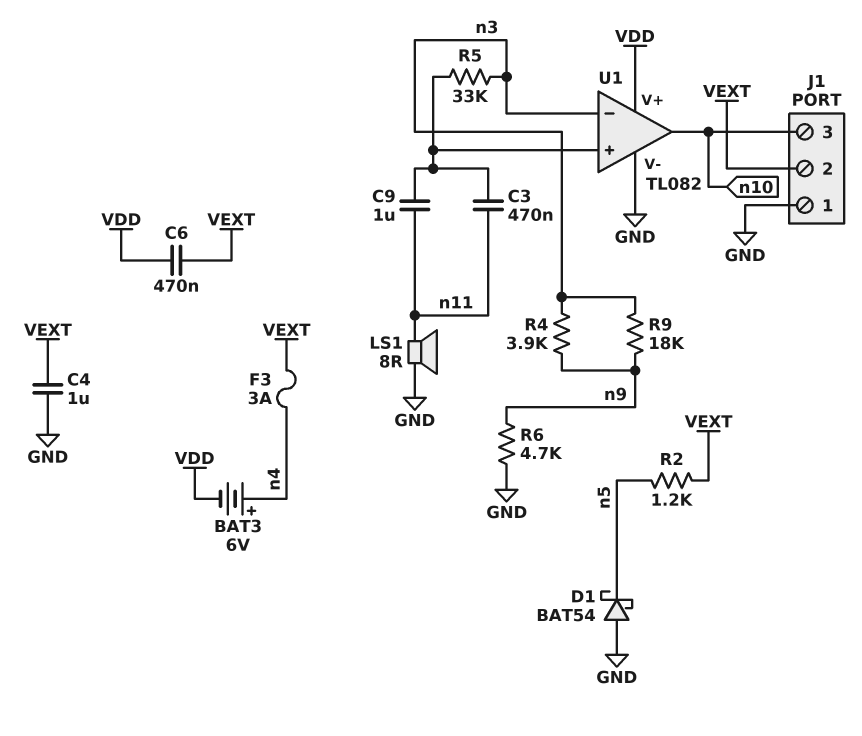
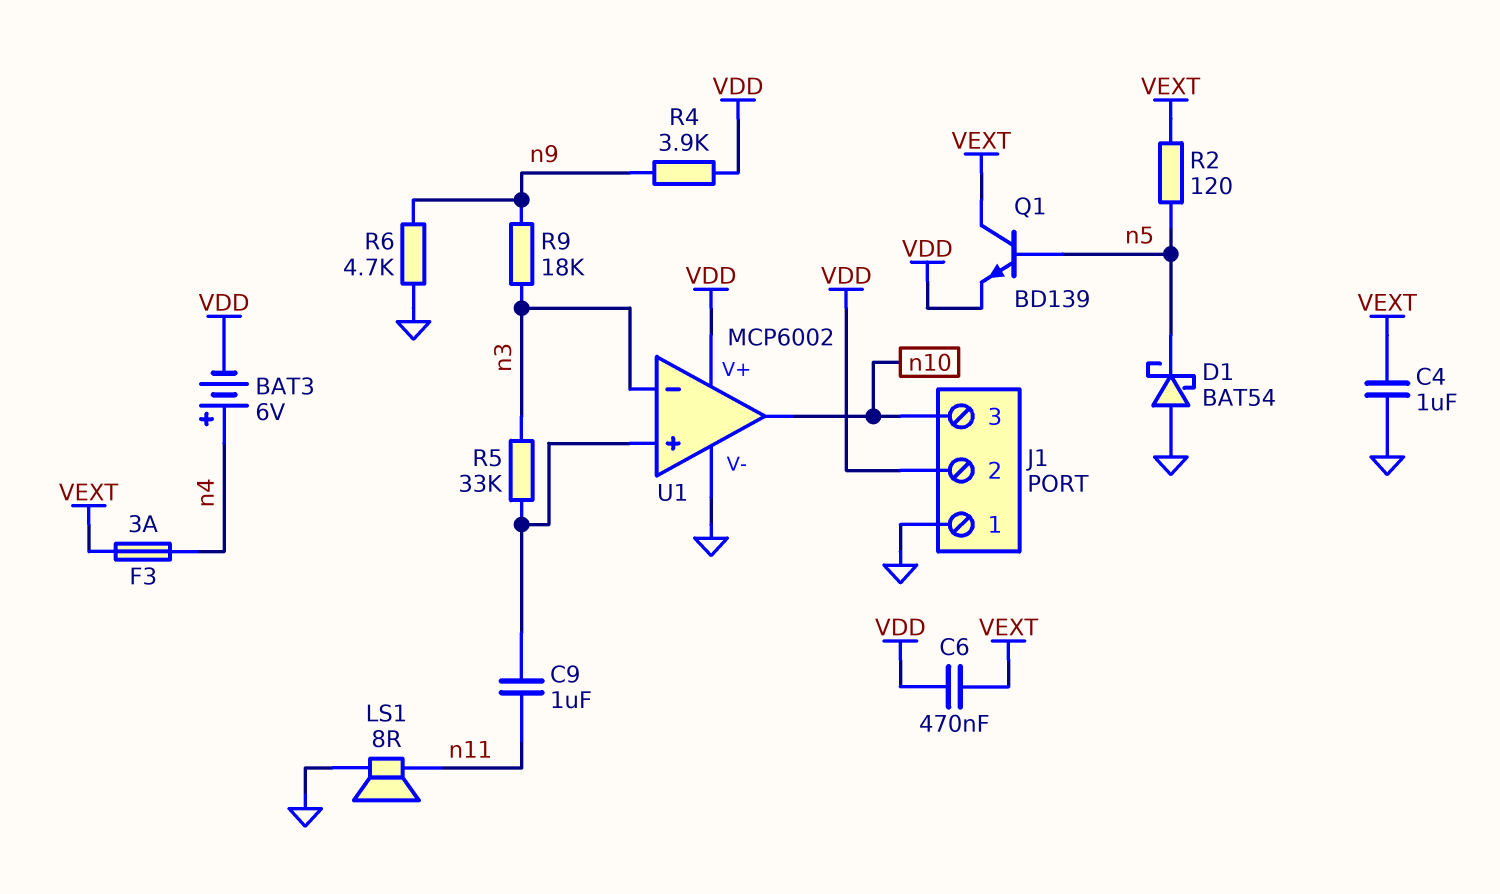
C3: 470nF (U1/in+, n11) -> none
J1 pin 2: VEXT -> VDD
Q1: none -> NPN BD139 (B n5, C VEXT, E VDD)
R2: 1.2k (VEXT, n5) -> 120 (VEXT, n5)
R4: 3.9k (n3, n9) -> 3.9k (VDD, n9)
U1: TL082 -> MCP6002

